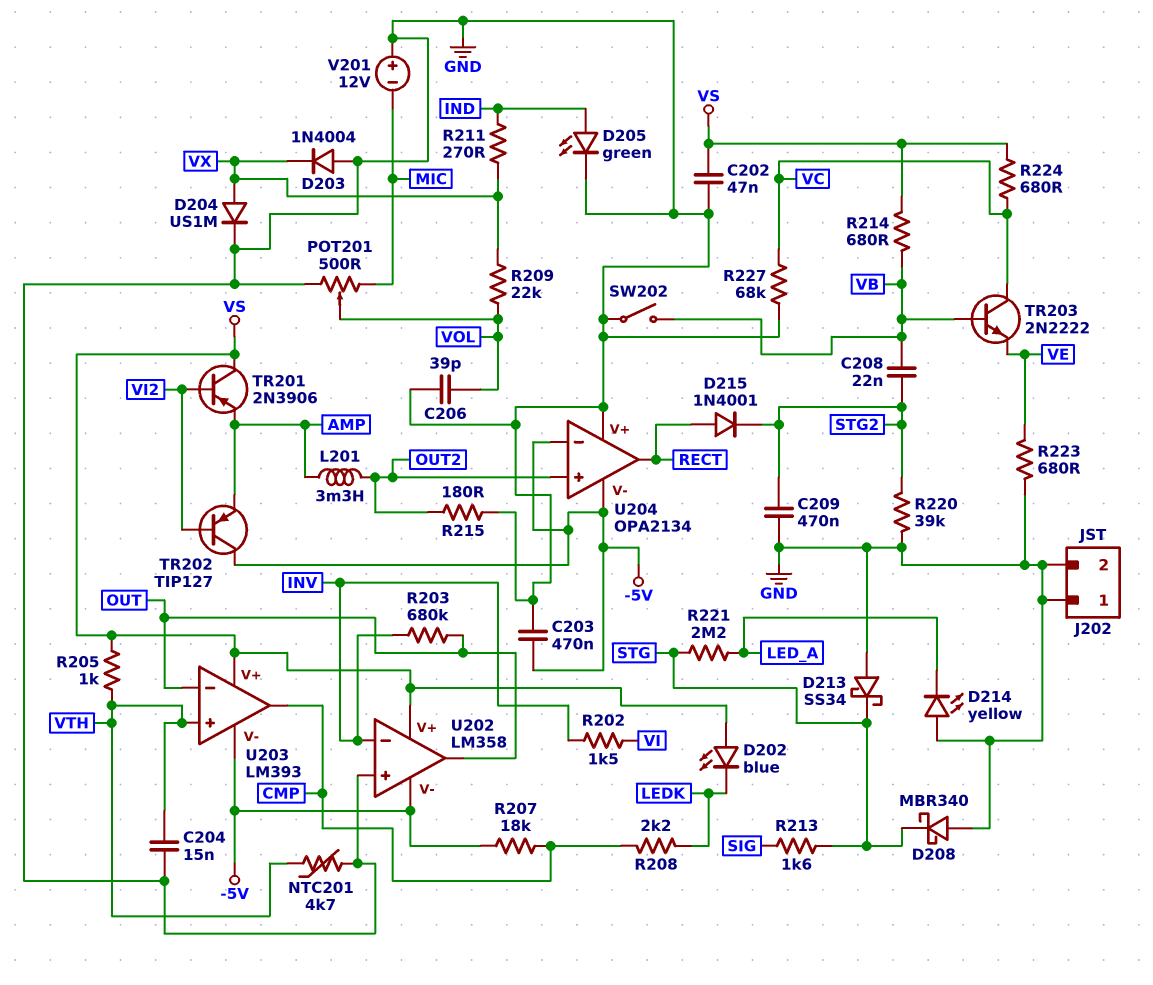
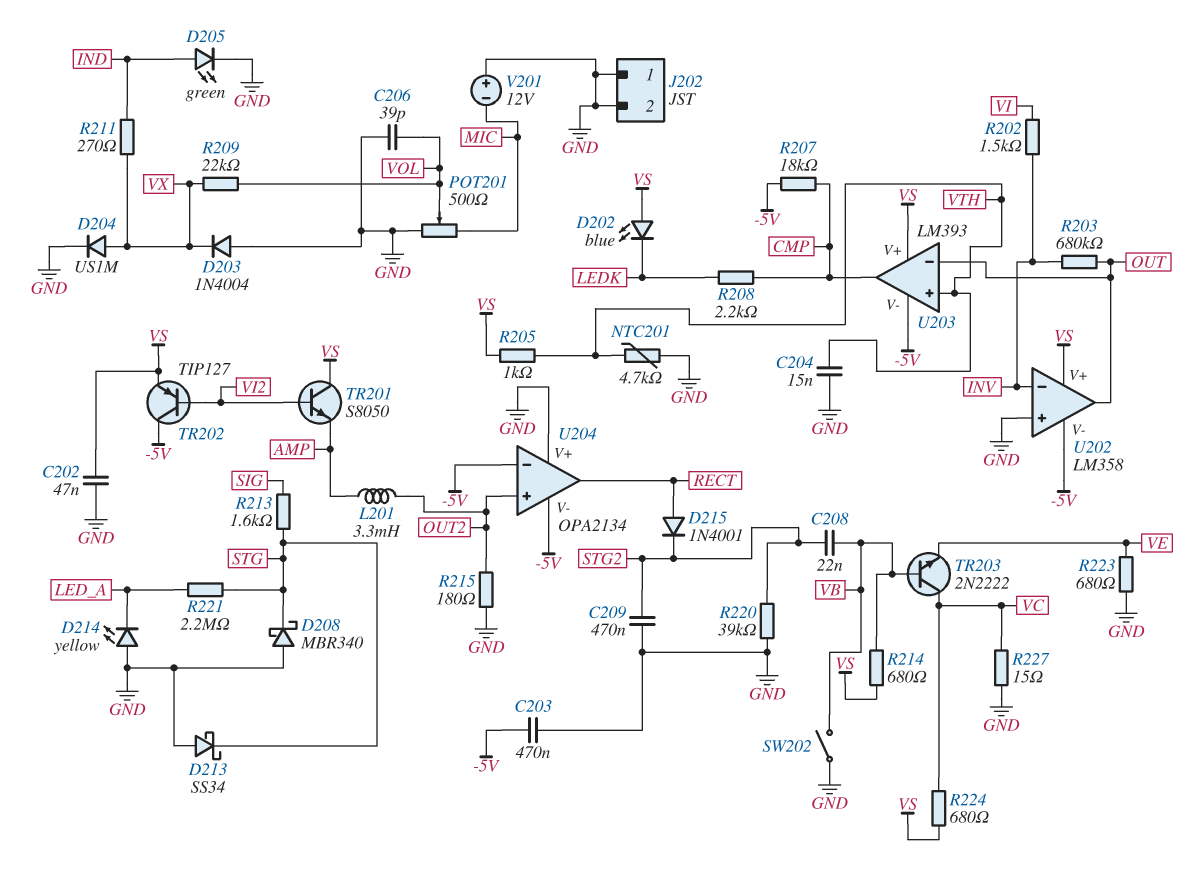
R227: 68k (GND, VC) -> 15 (GND, VC)
TR201: PNP 2N3906 (B VI2, C VS, E AMP) -> NPN S8050 (B VI2, C VS, E AMP)
TR202: PNP TIP127 (B VI2, C -5V, E AMP) -> PNP TIP127 (B VI2, C -5V, E VS)

